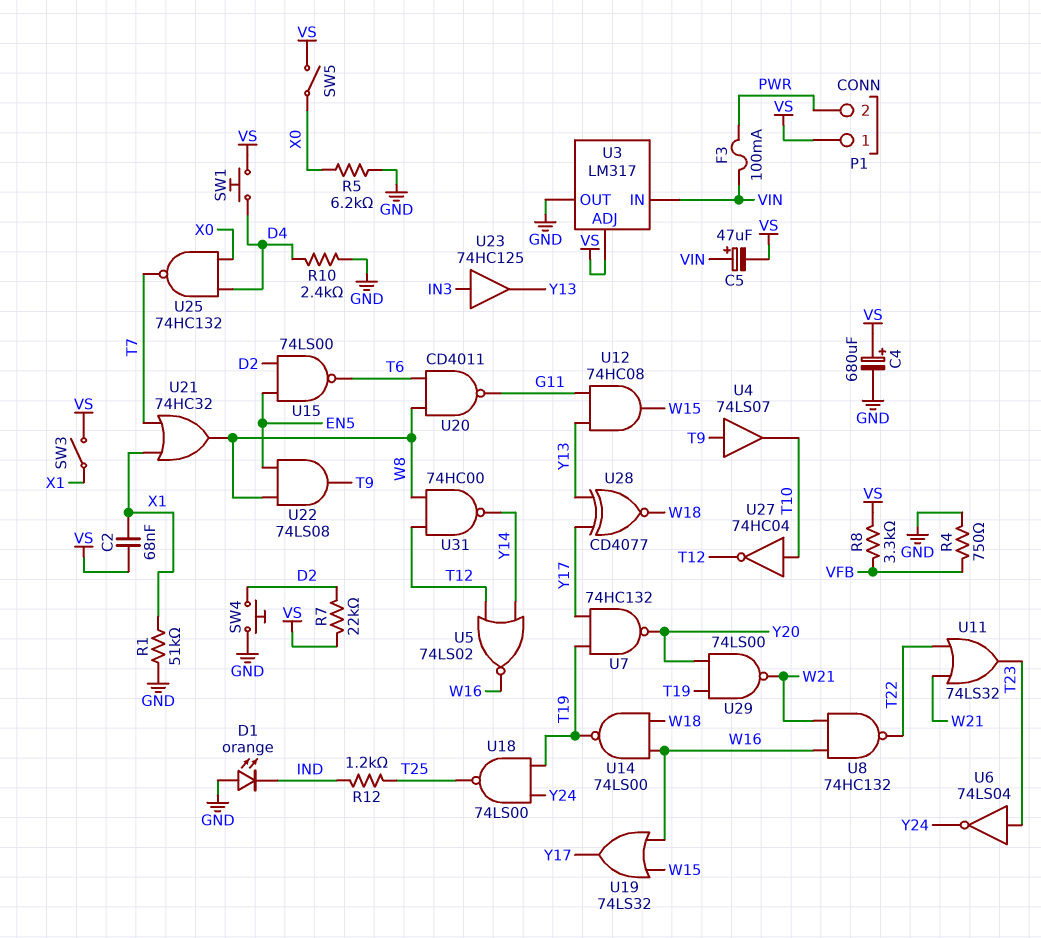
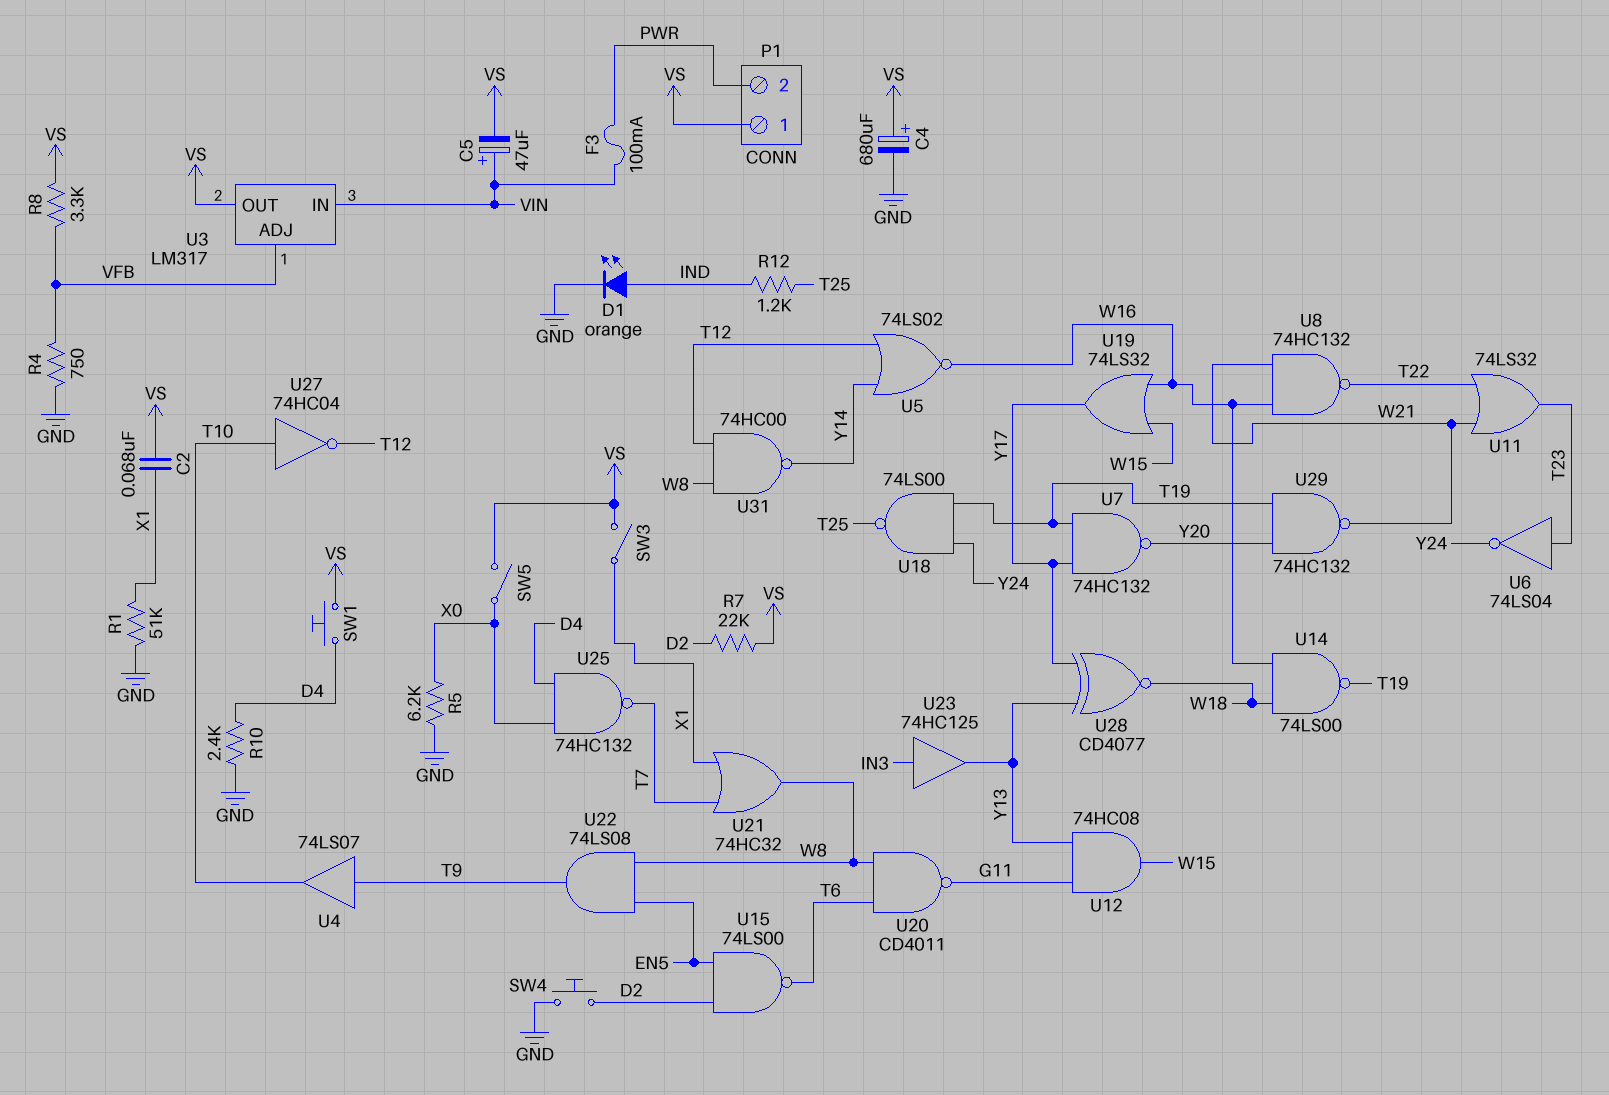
D1: LED orange (A GND, K IND) -> LED orange (A IND, K GND)
U3 pin ADJ: VS -> VFB
U3 pin OUT: GND -> VS
U29: NAND 74LS00 (in T19, in Y20, out W21) -> NAND 74HC132 (in T19, in Y20, out W21)

